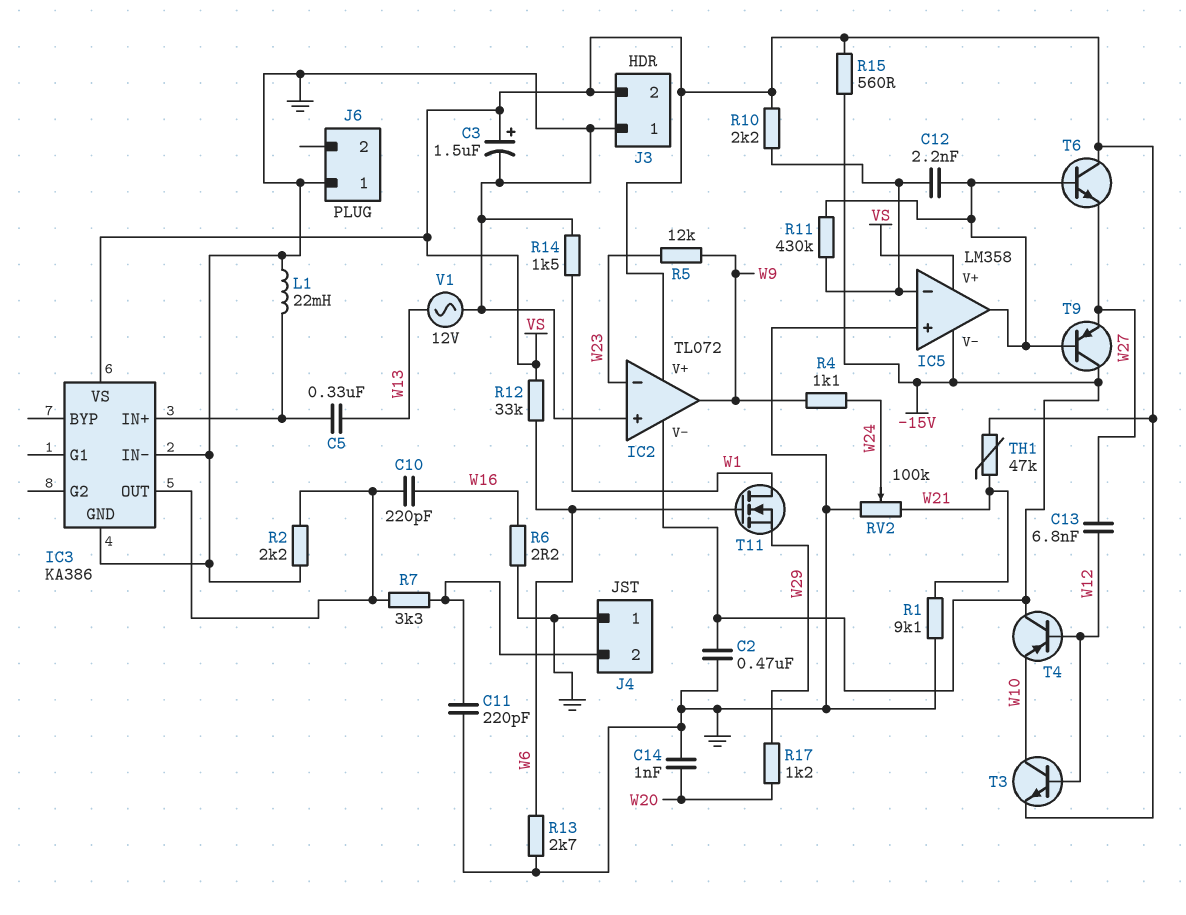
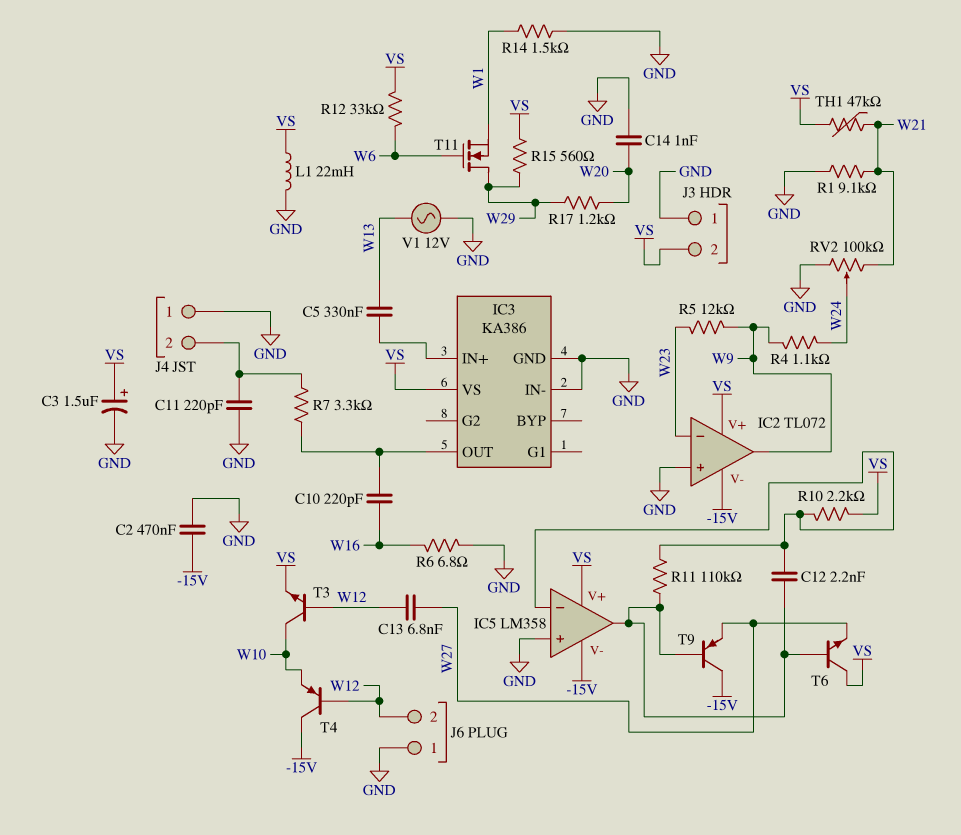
J6 pin 2: none -> W12
L1: 22mH (GND, IC3/IN+) -> 22mH (GND, VS)
R2: 2.2k (GND, IC3/OUT) -> none
R6: 2.2 (GND, W16) -> 6.8 (GND, W16)
R11: 430k (IC5/in-, IC5/out) -> 110k (IC5/in-, IC5/out)
R13: 2.7k (GND, W6) -> none
R15: 560 (-15V, VS) -> 560 (VS, W29)
T11: NMOS (G W6, D W1, S W29) -> NMOS (G W6, D W29, S W1)

